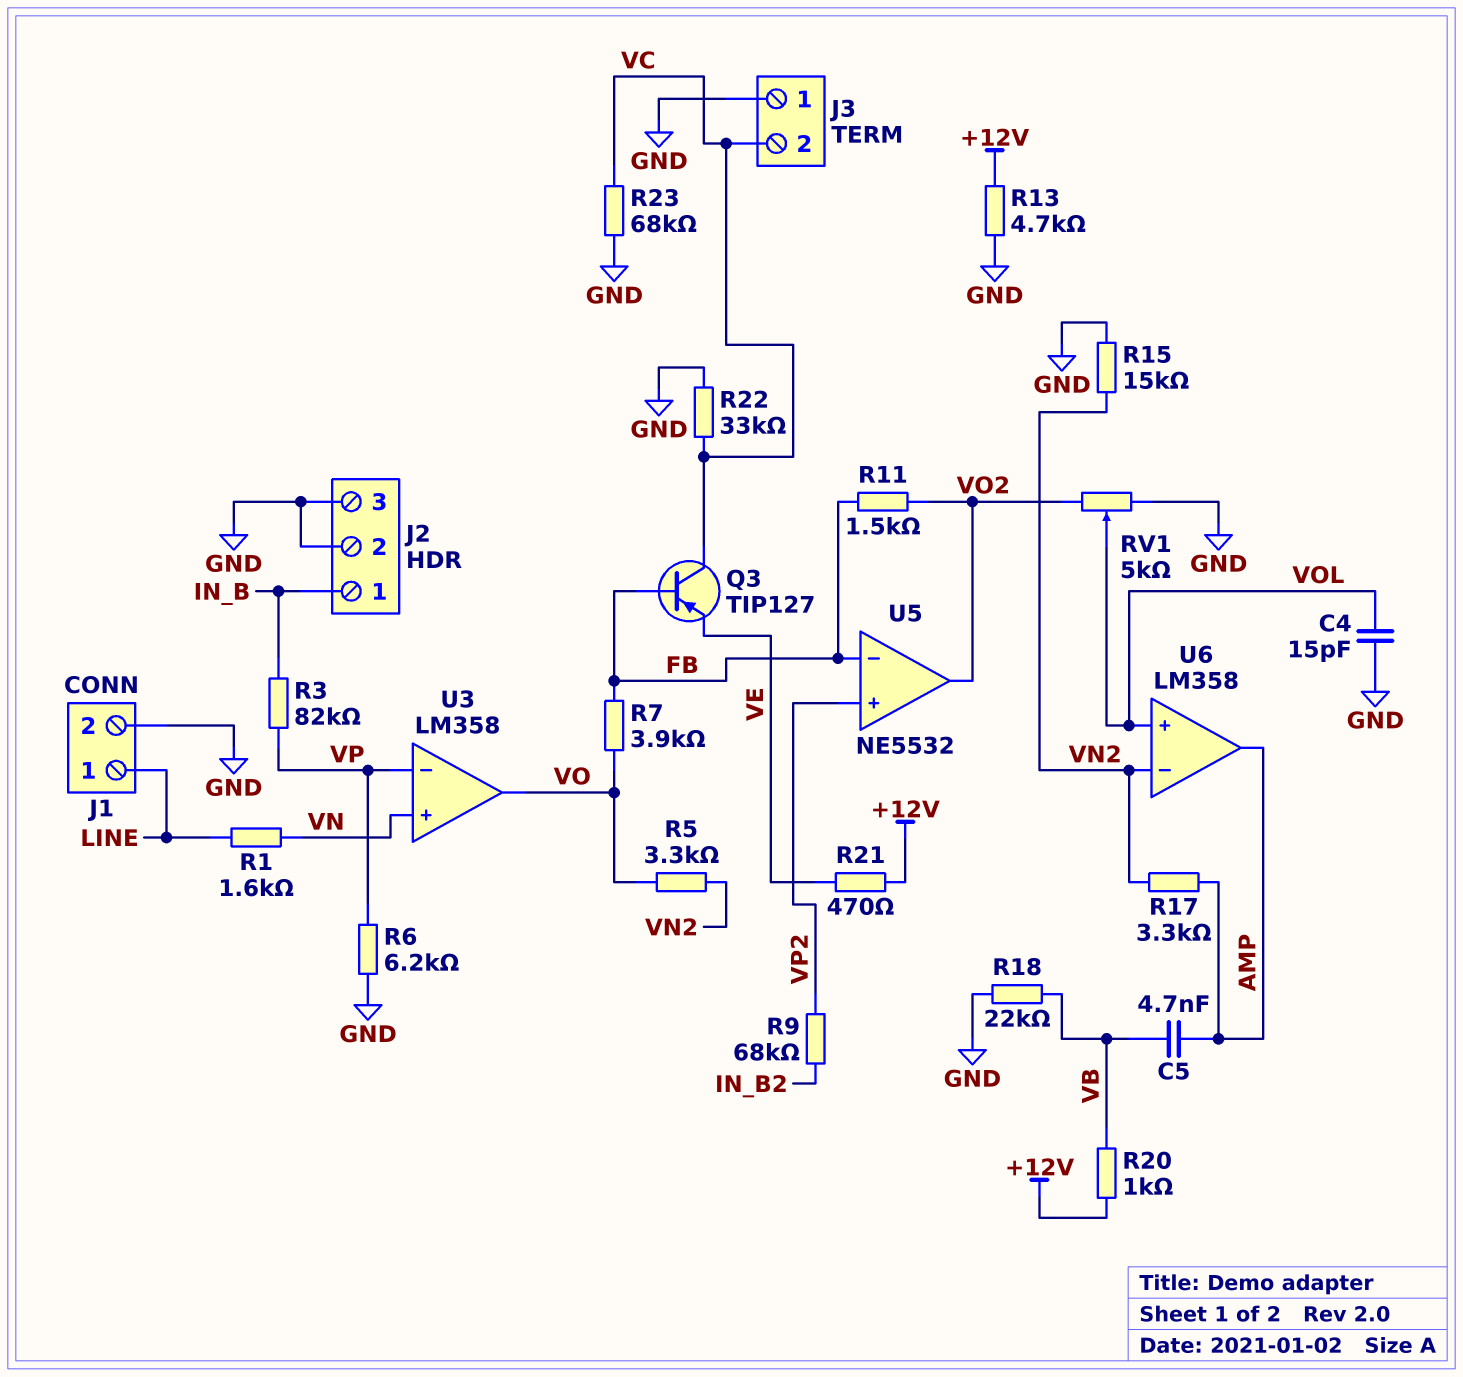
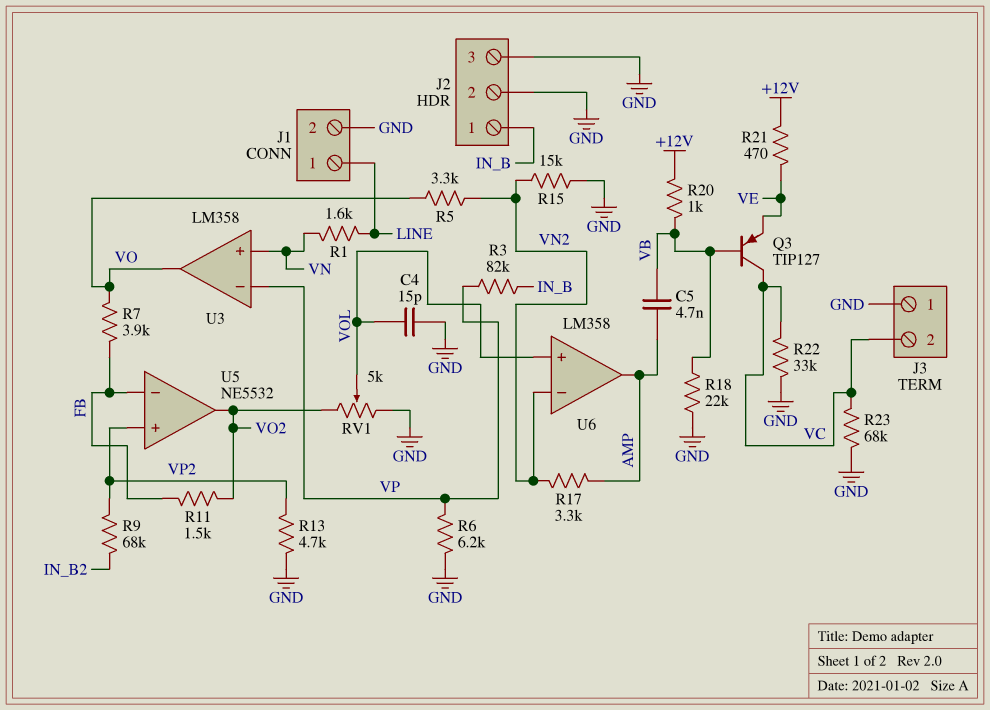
Q3: PNP TIP127 (B FB, C VC, E VE) -> PNP TIP127 (B VB, C VC, E VE)
R13: 4.7k (+12V, GND) -> 4.7k (GND, VP2)

